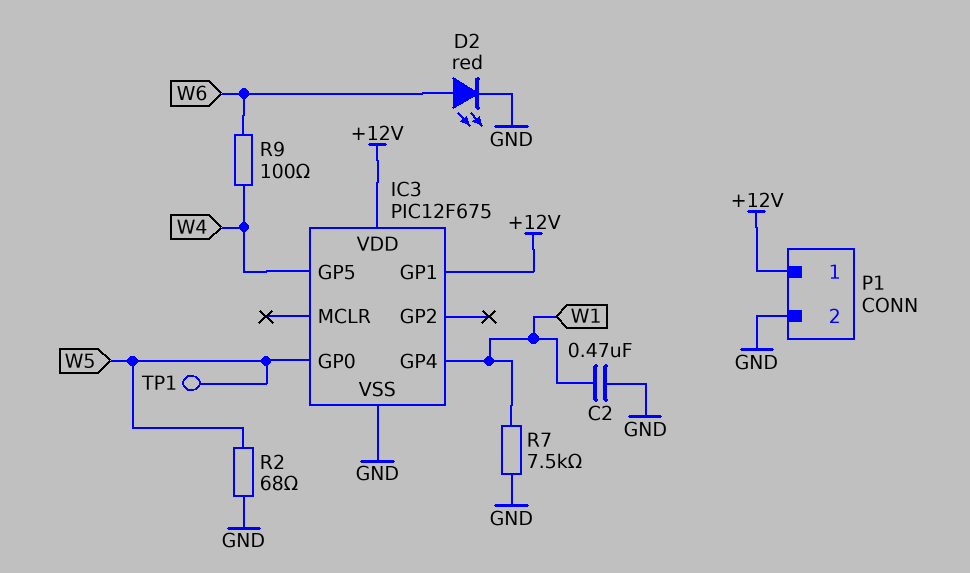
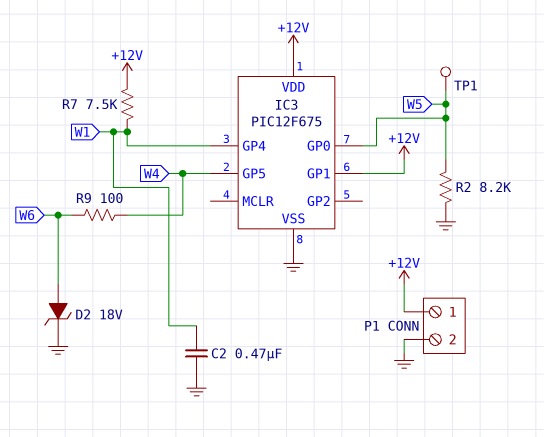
D2: LED red (A W6, K GND) -> zener 18V (A W6, K GND)
R2: 68 (GND, W5) -> 8.2k (GND, W5)
R7: 7.5k (GND, W1) -> 7.5k (+12V, W1)

